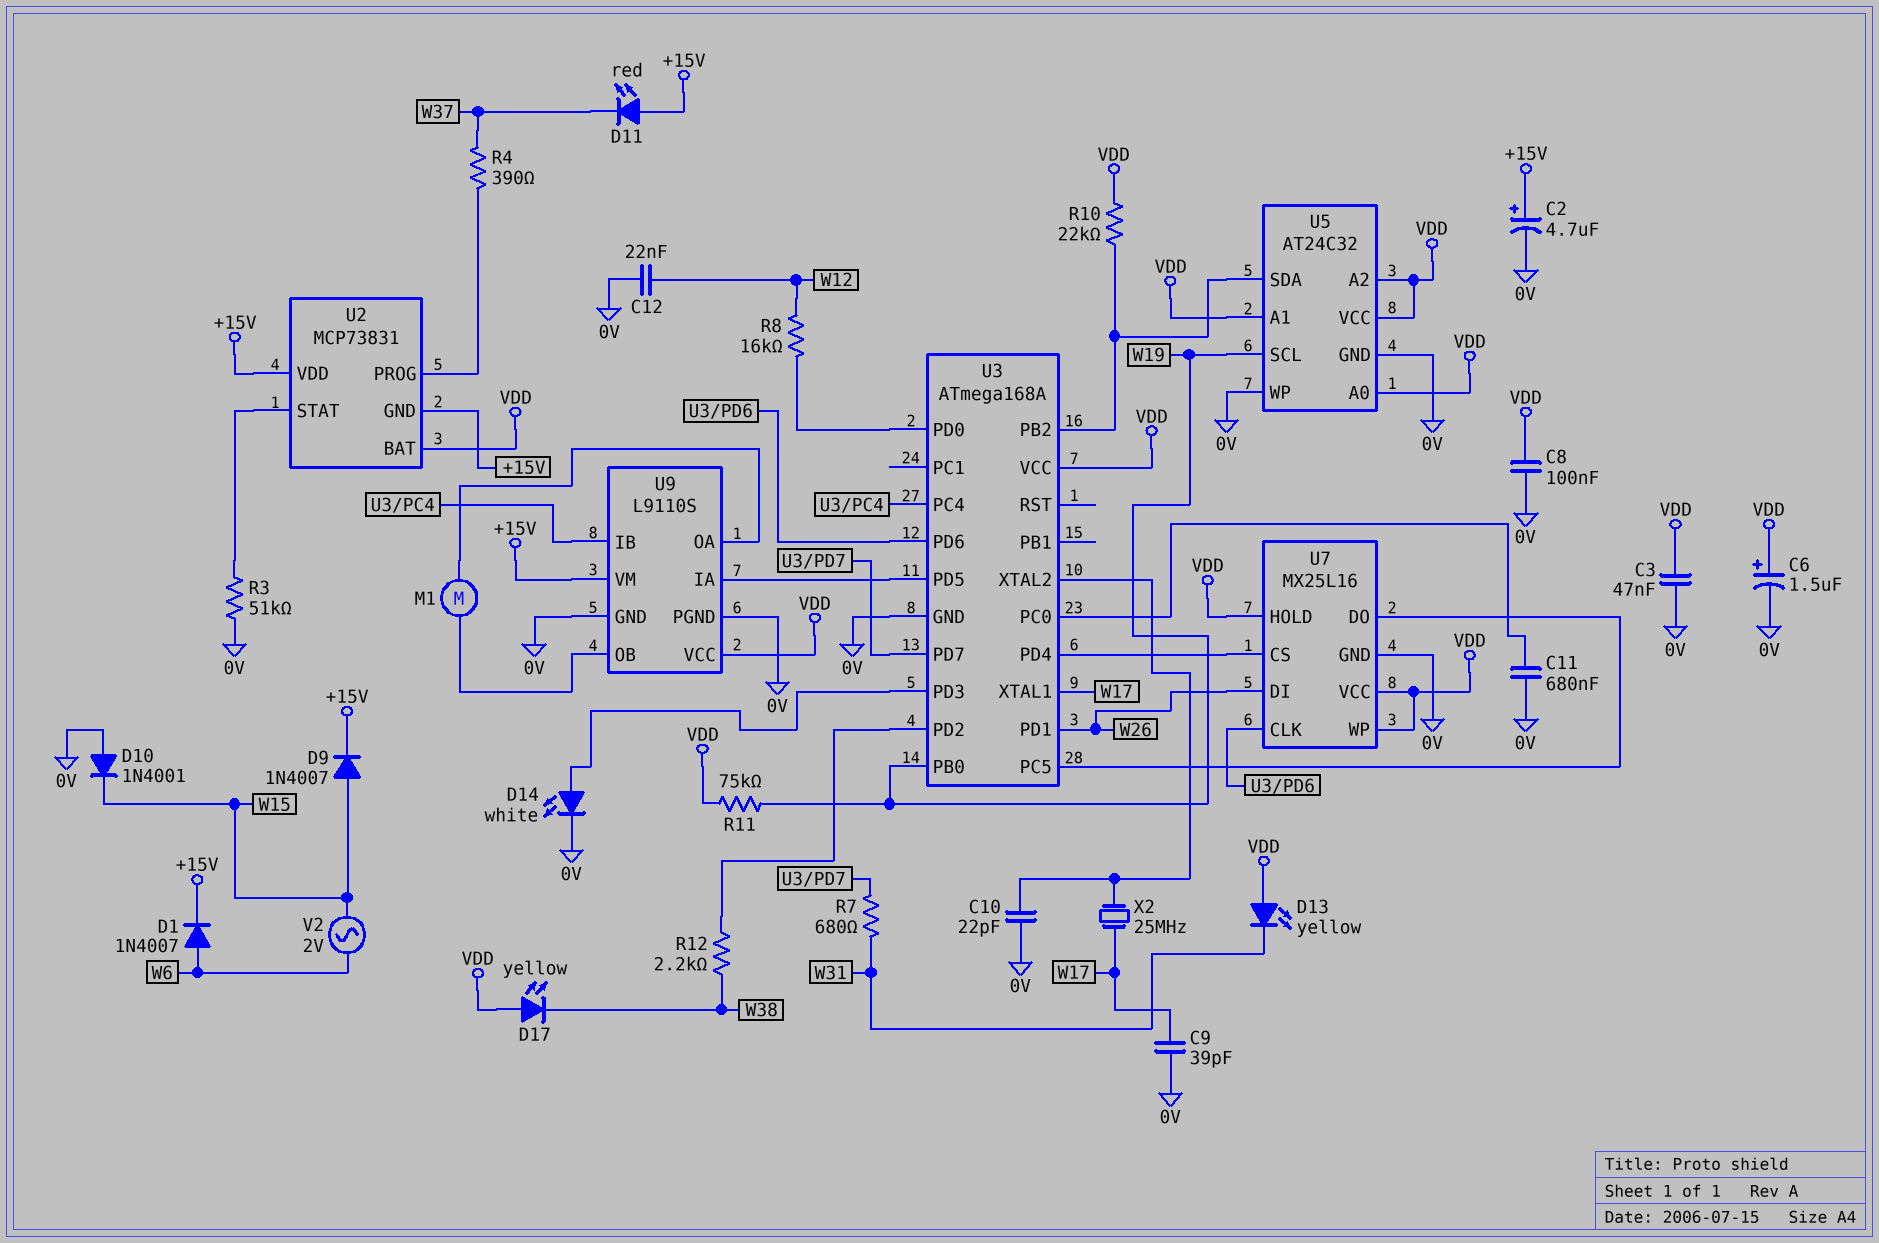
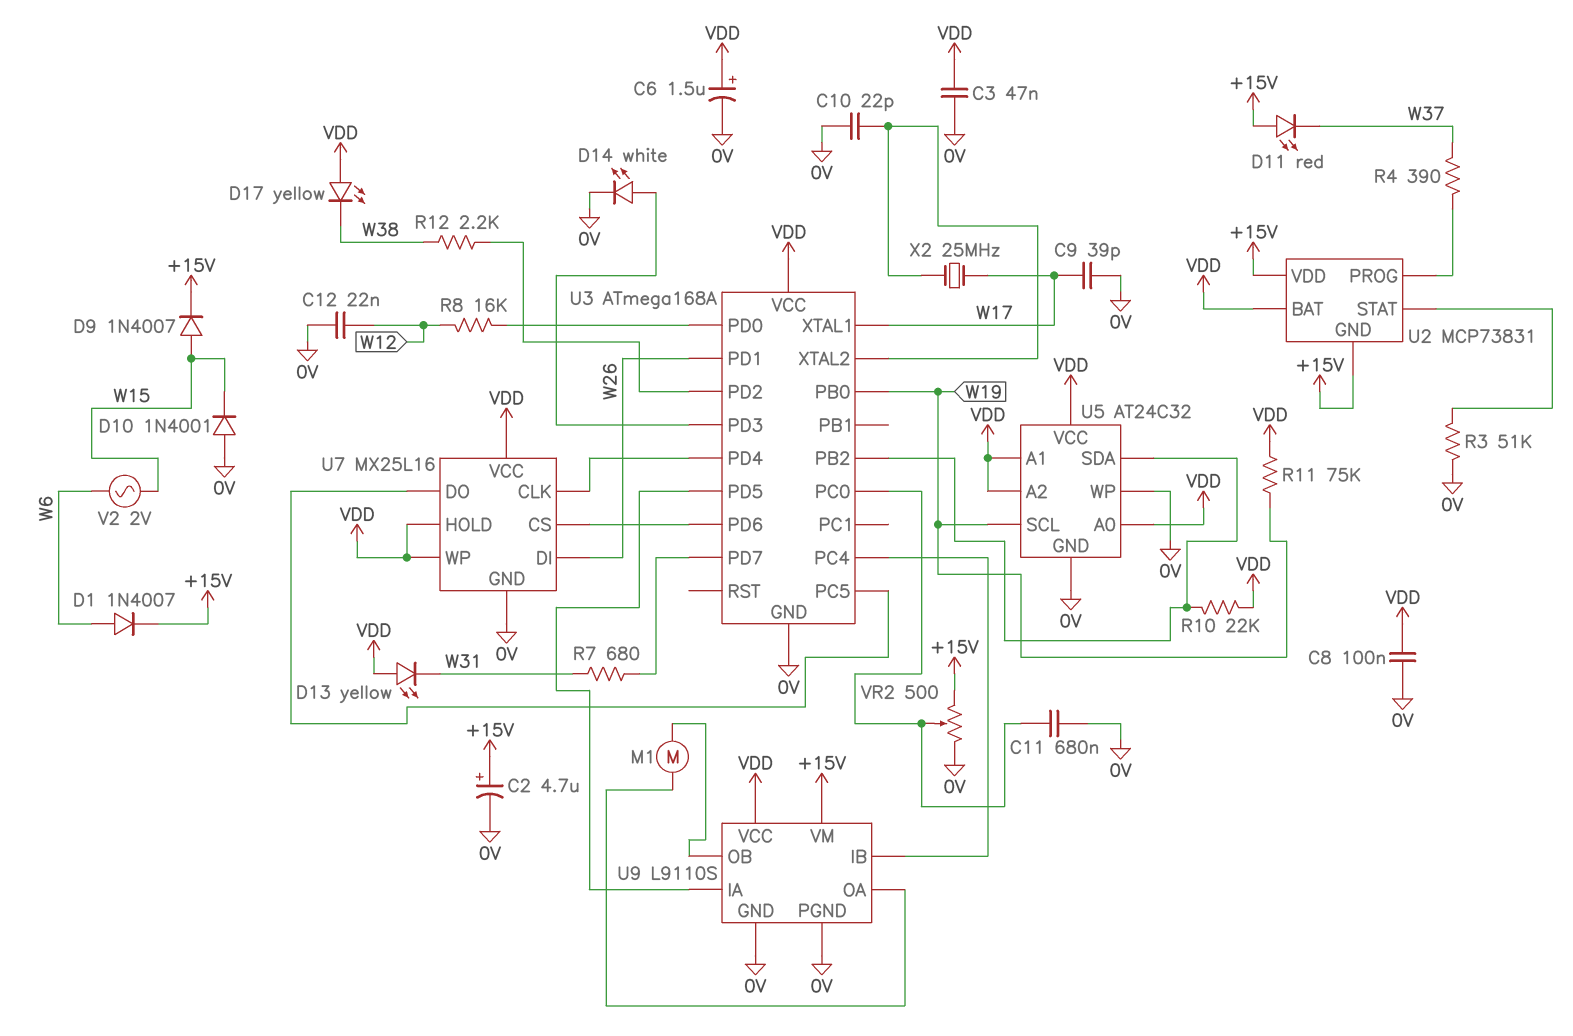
U7 pin CLK: U3/PD6 -> U3/PD4
U7 pin CS: U3/PD4 -> U3/PD6
VR2: none -> 500 (+15V, 0V, wiper U3/PC0)

